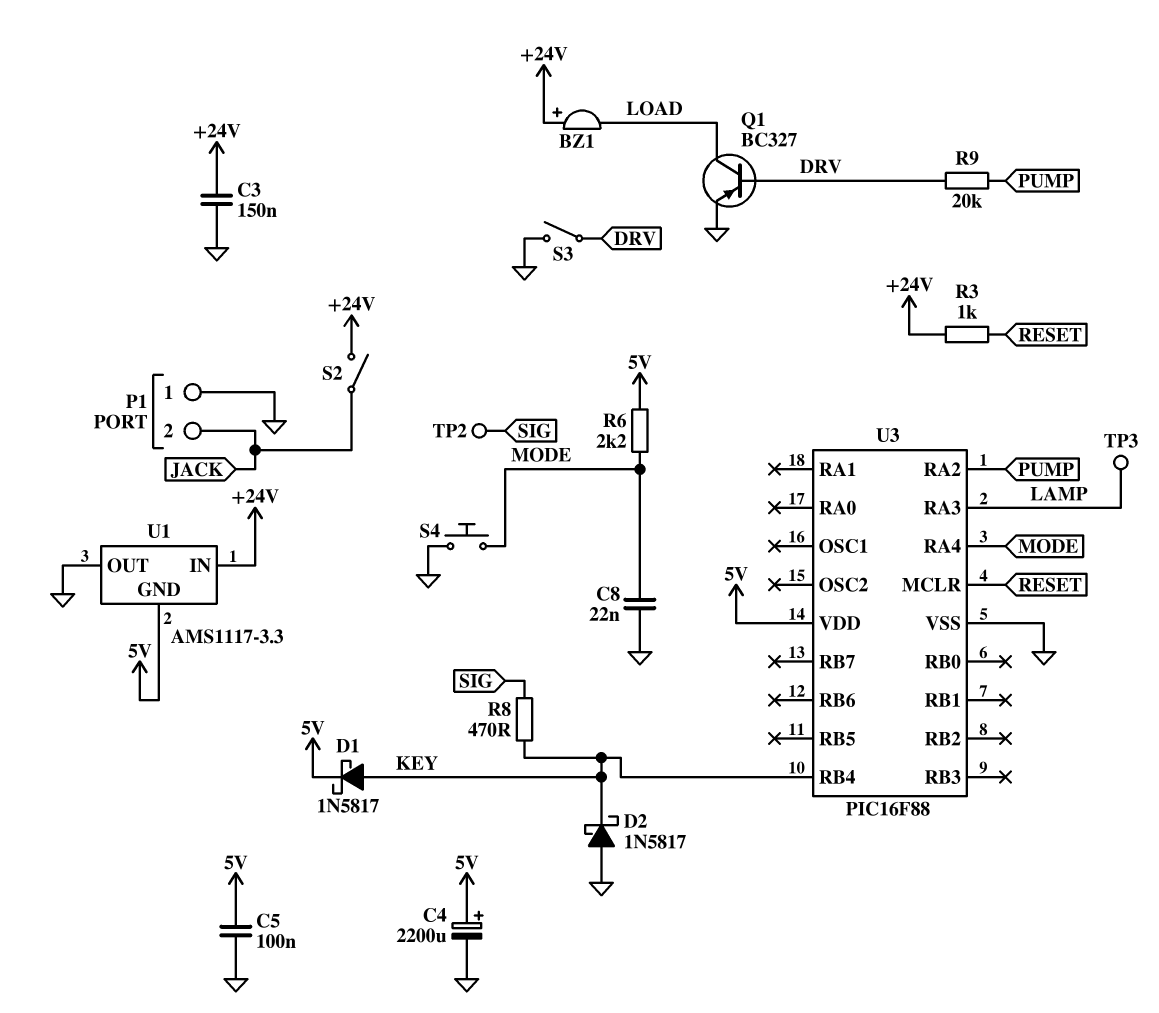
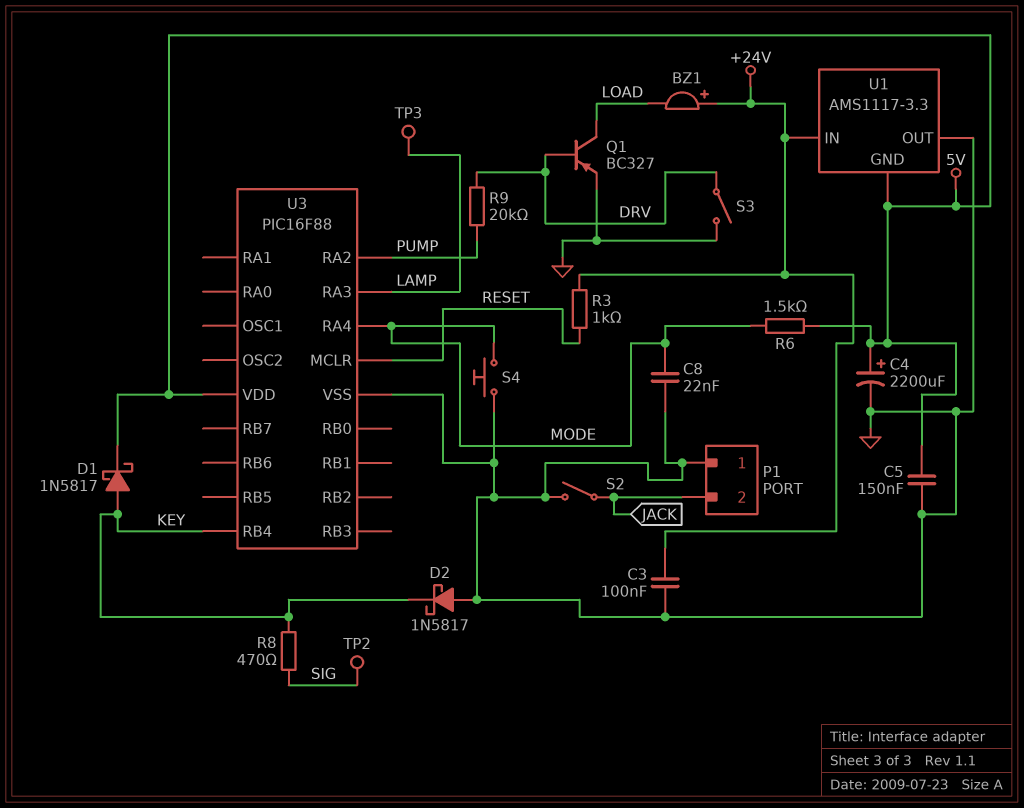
C3: 150nF (+24V, GND) -> 100nF (+24V, GND)
C5: 100nF (5V, GND) -> 150nF (5V, GND)
R6: 2.2k (5V, MODE) -> 1.5k (5V, MODE)
S2: switch (+24V, JACK) -> switch (GND, JACK)

